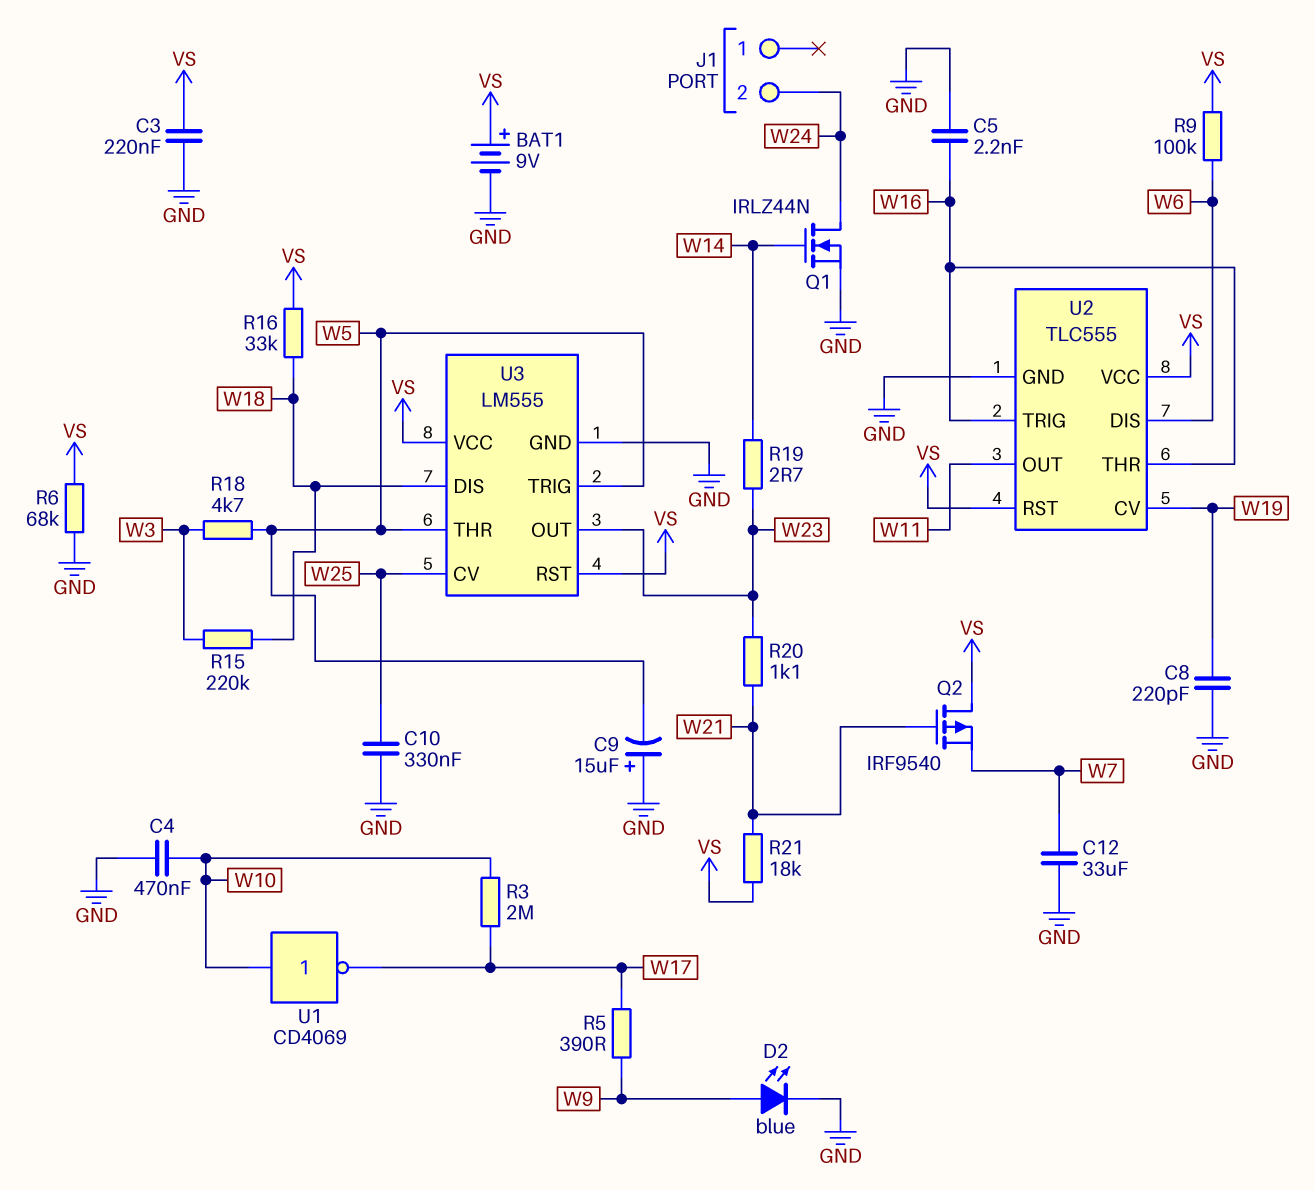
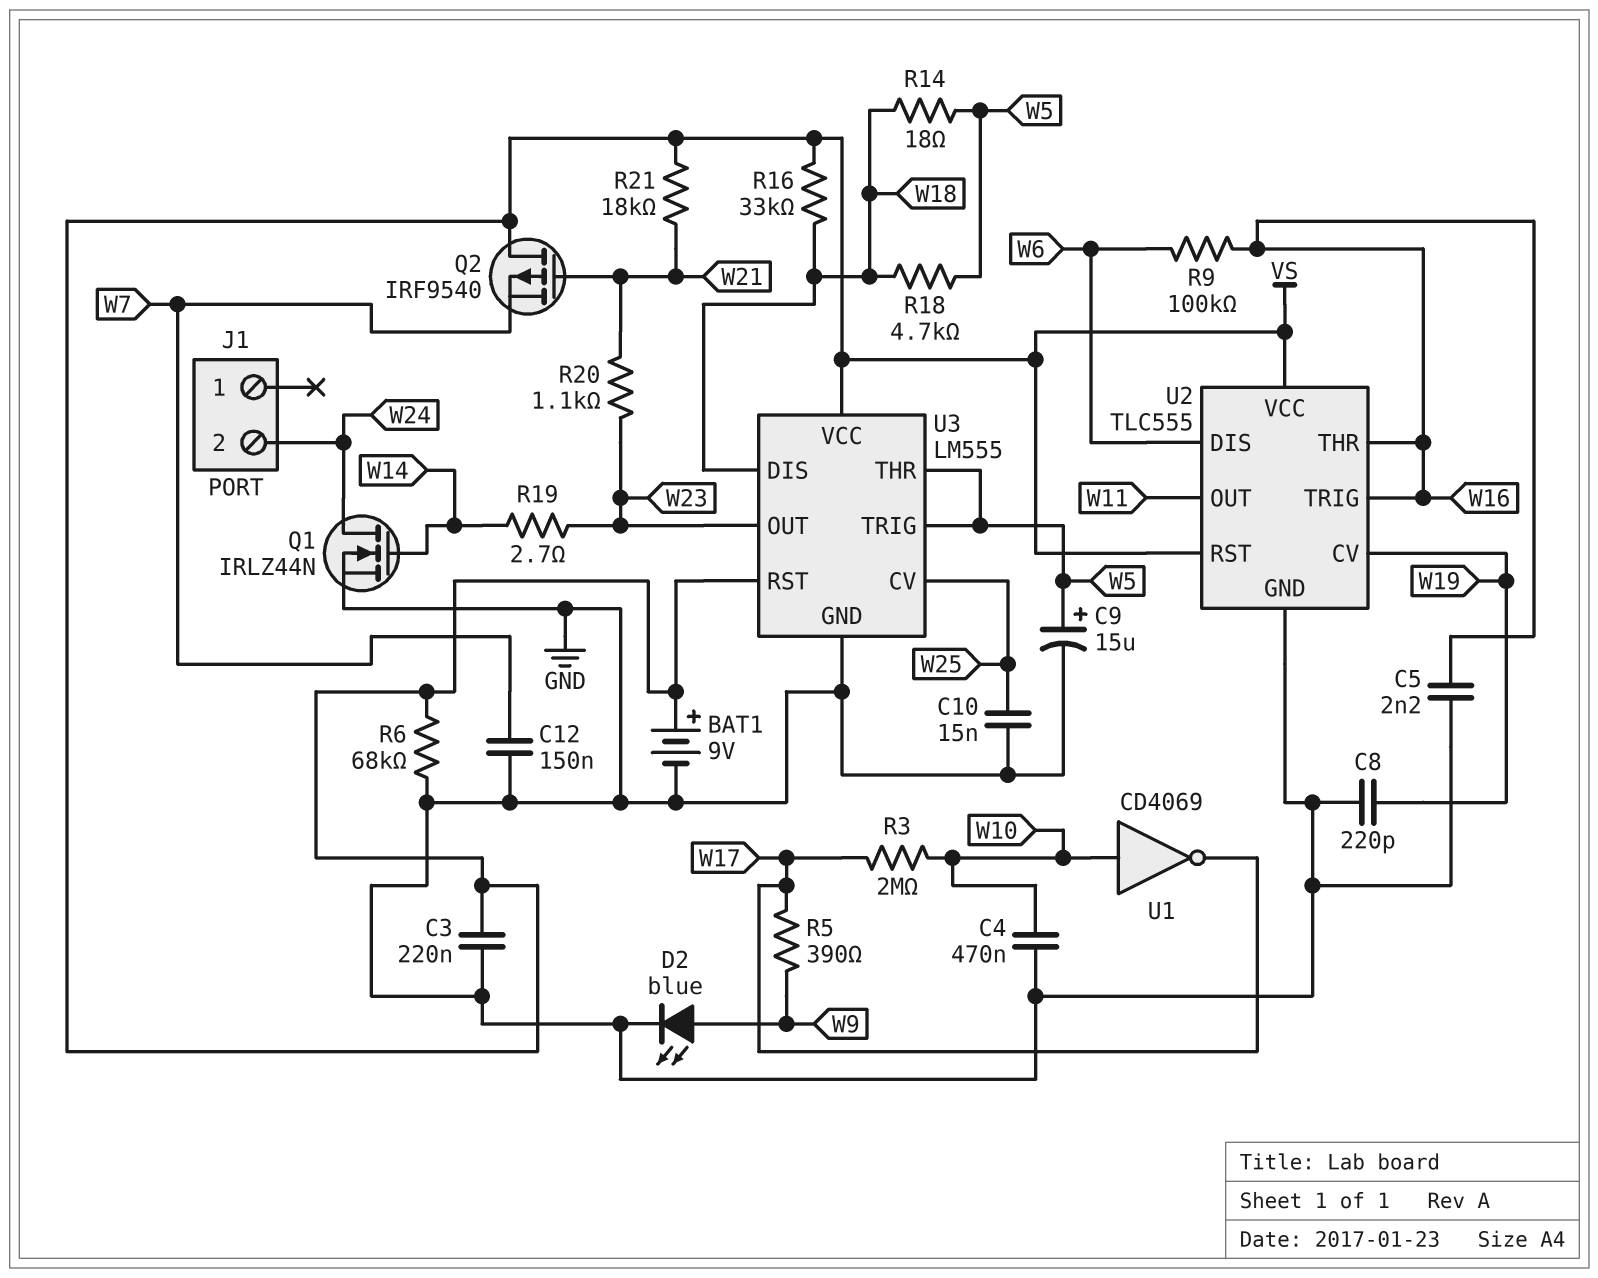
C9: 15uF (plus GND, minus W5) -> 15uF (plus W5, minus GND)
C10: 330nF (GND, W25) -> 15nF (GND, W25)
C12: 33uF (GND, W7) -> 150nF (GND, W7)
R9: 100k (VS, W6) -> 100k (W6, W16)
R14: none -> 18 (W5, W18)
R15: 220k (W3, W18) -> none
R18: 4.7k (W3, W5) -> 4.7k (W5, W18)

